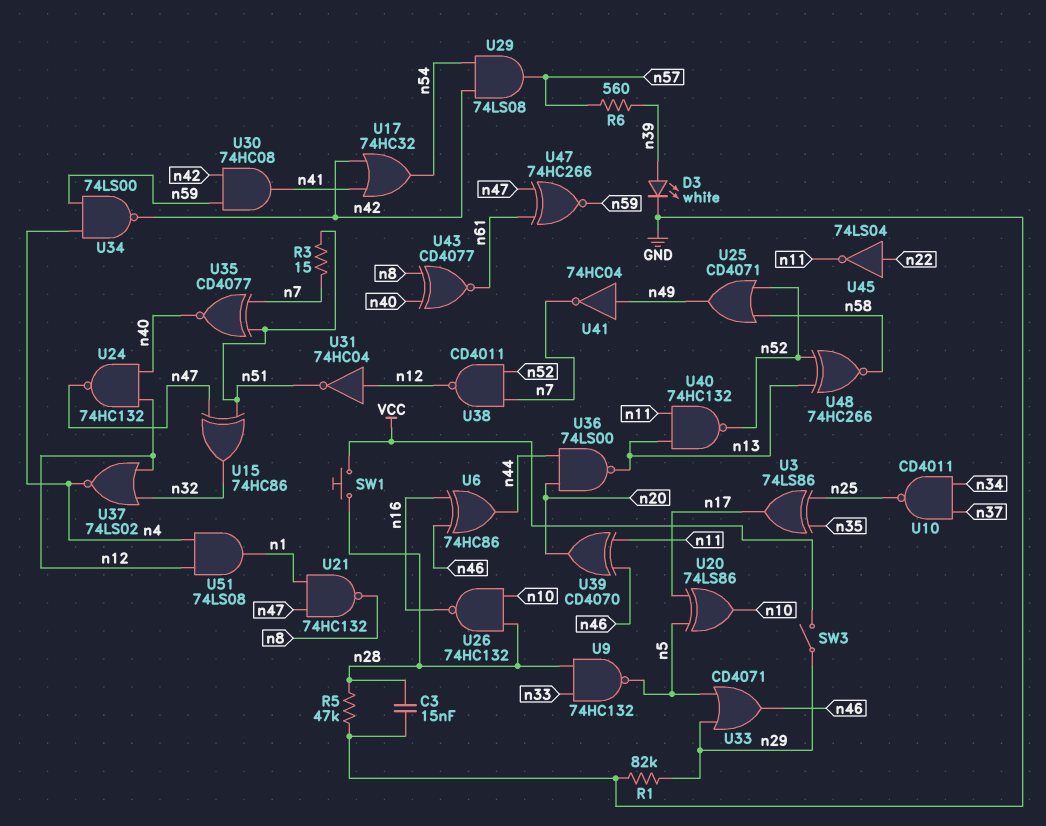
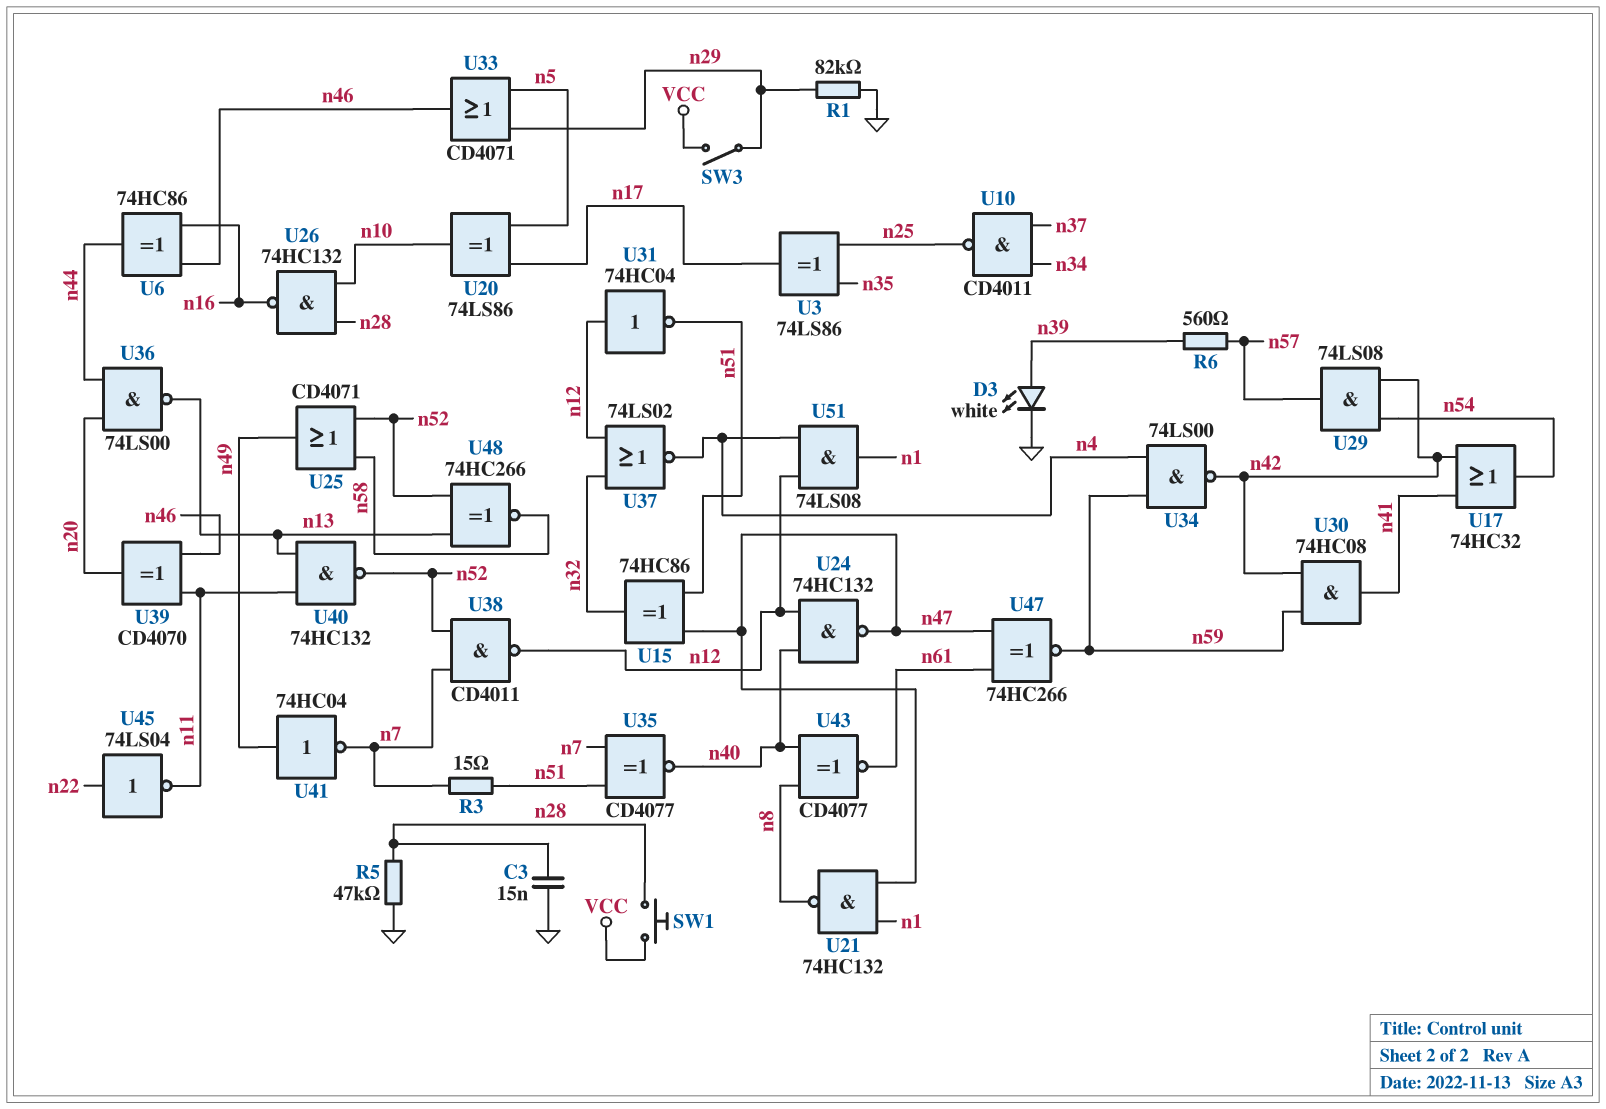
U9: NAND 74HC132 (in n28, in n33, out n5) -> none

